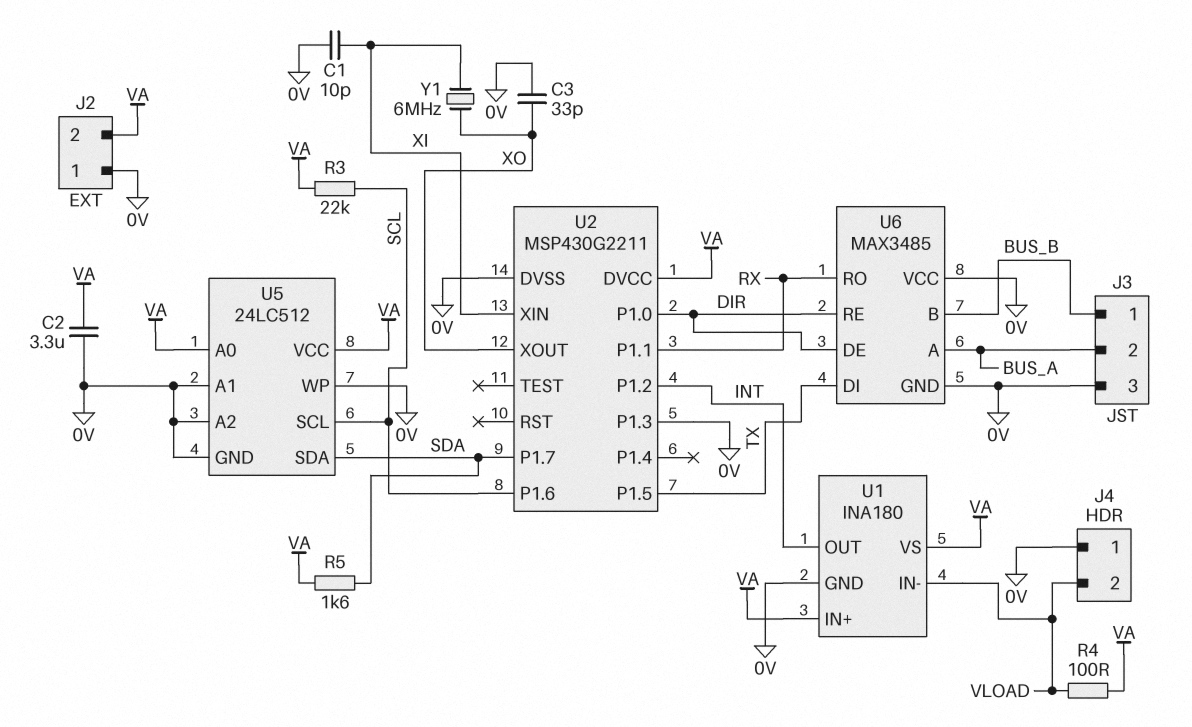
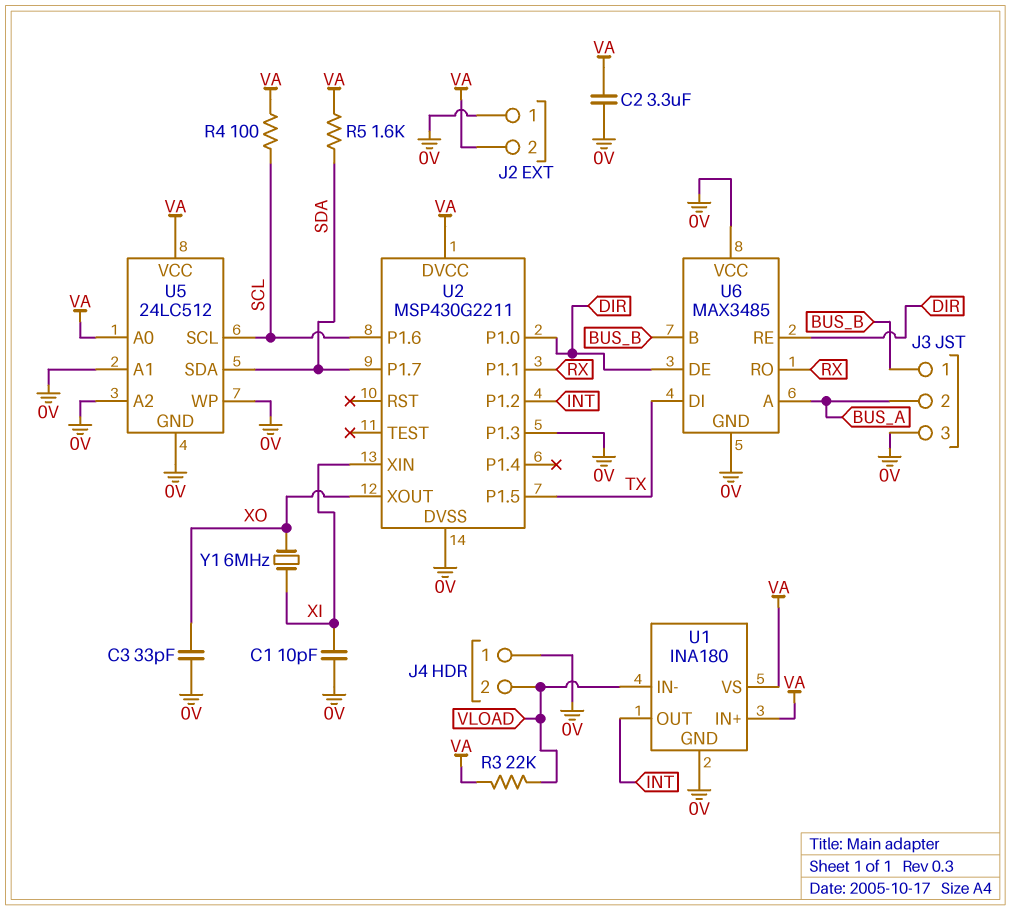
R3: 22k (SCL, VA) -> 22k (VA, VLOAD)
R4: 100 (VA, VLOAD) -> 100 (SCL, VA)

